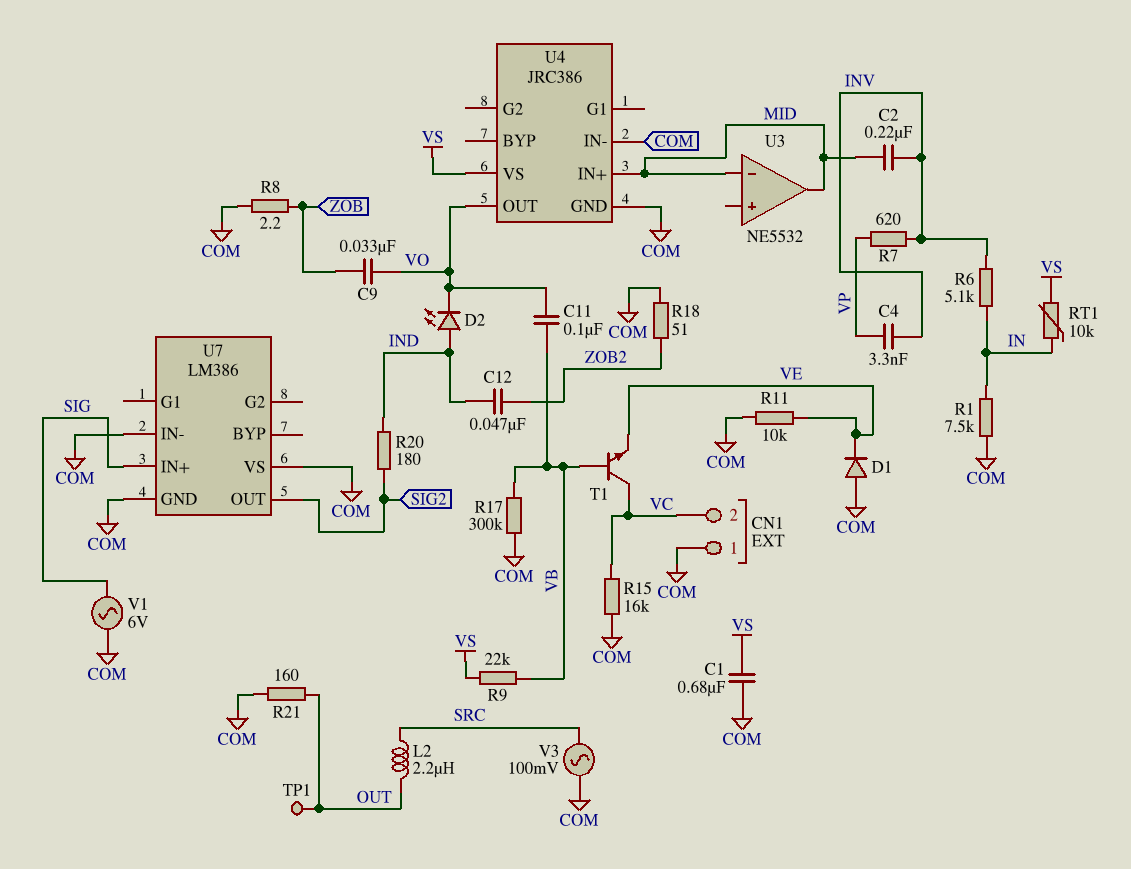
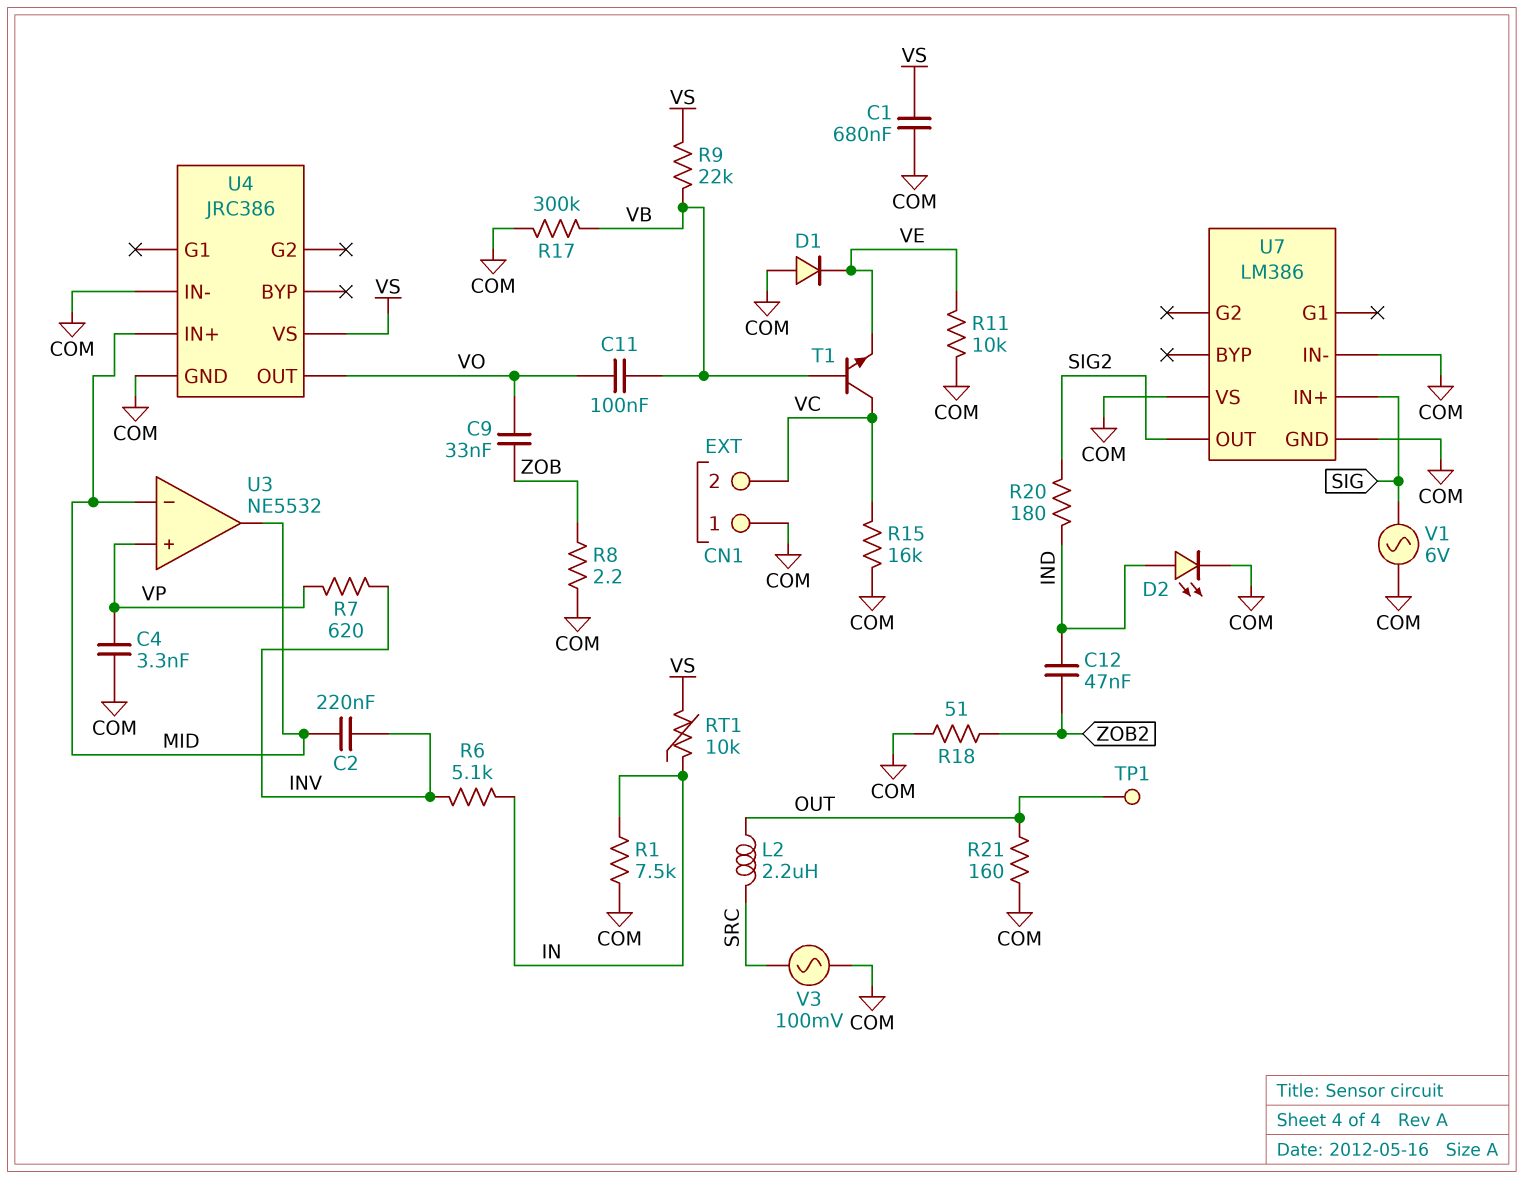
C4: 3.3nF (INV, VP) -> 3.3nF (COM, VP)
D2: LED (A IND, K VO) -> LED (A IND, K COM)
U3 pin in+: none -> VP

